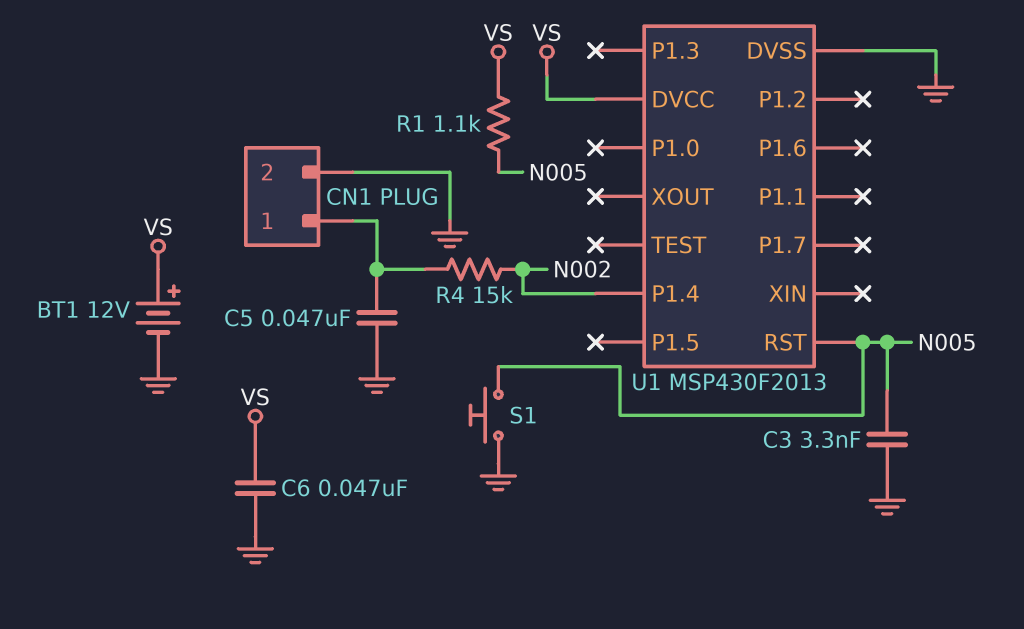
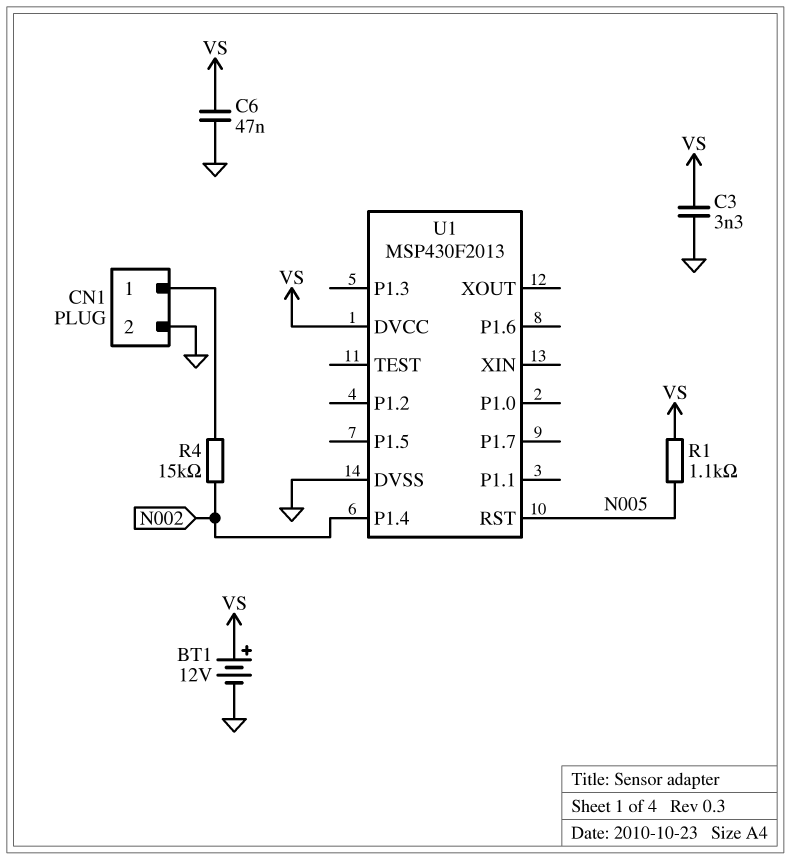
C3: 3.3nF (GND, N005) -> 3.3nF (GND, VS)
C5: 47nF (CN1/1, GND) -> none
S1: button (GND, N005) -> none

